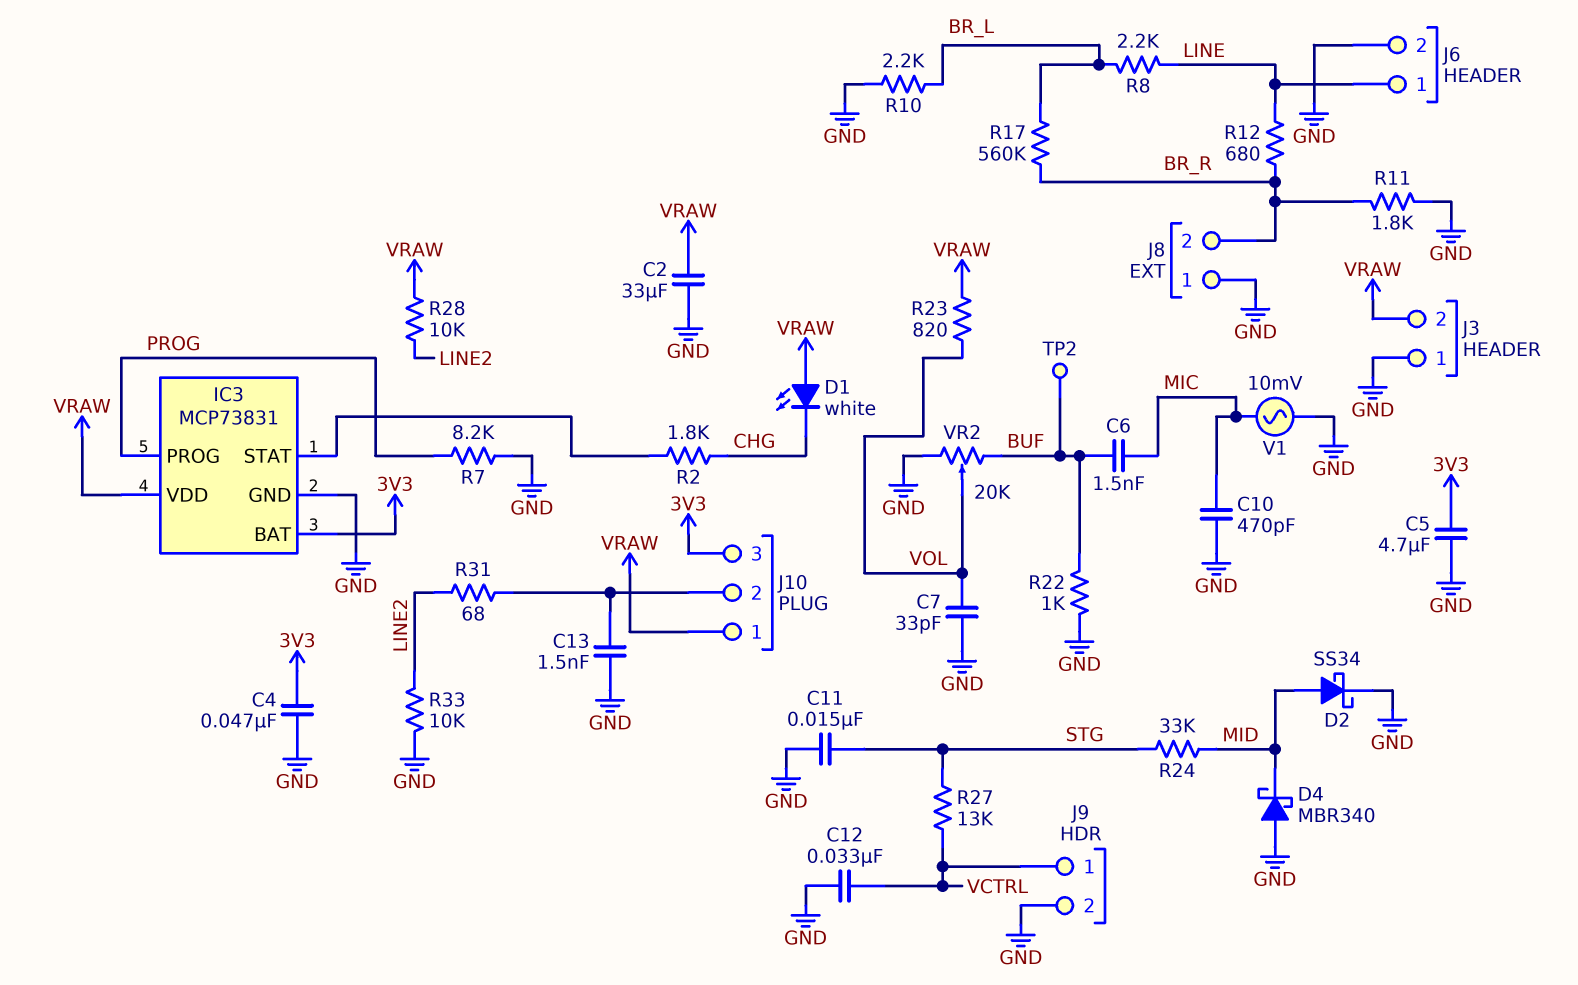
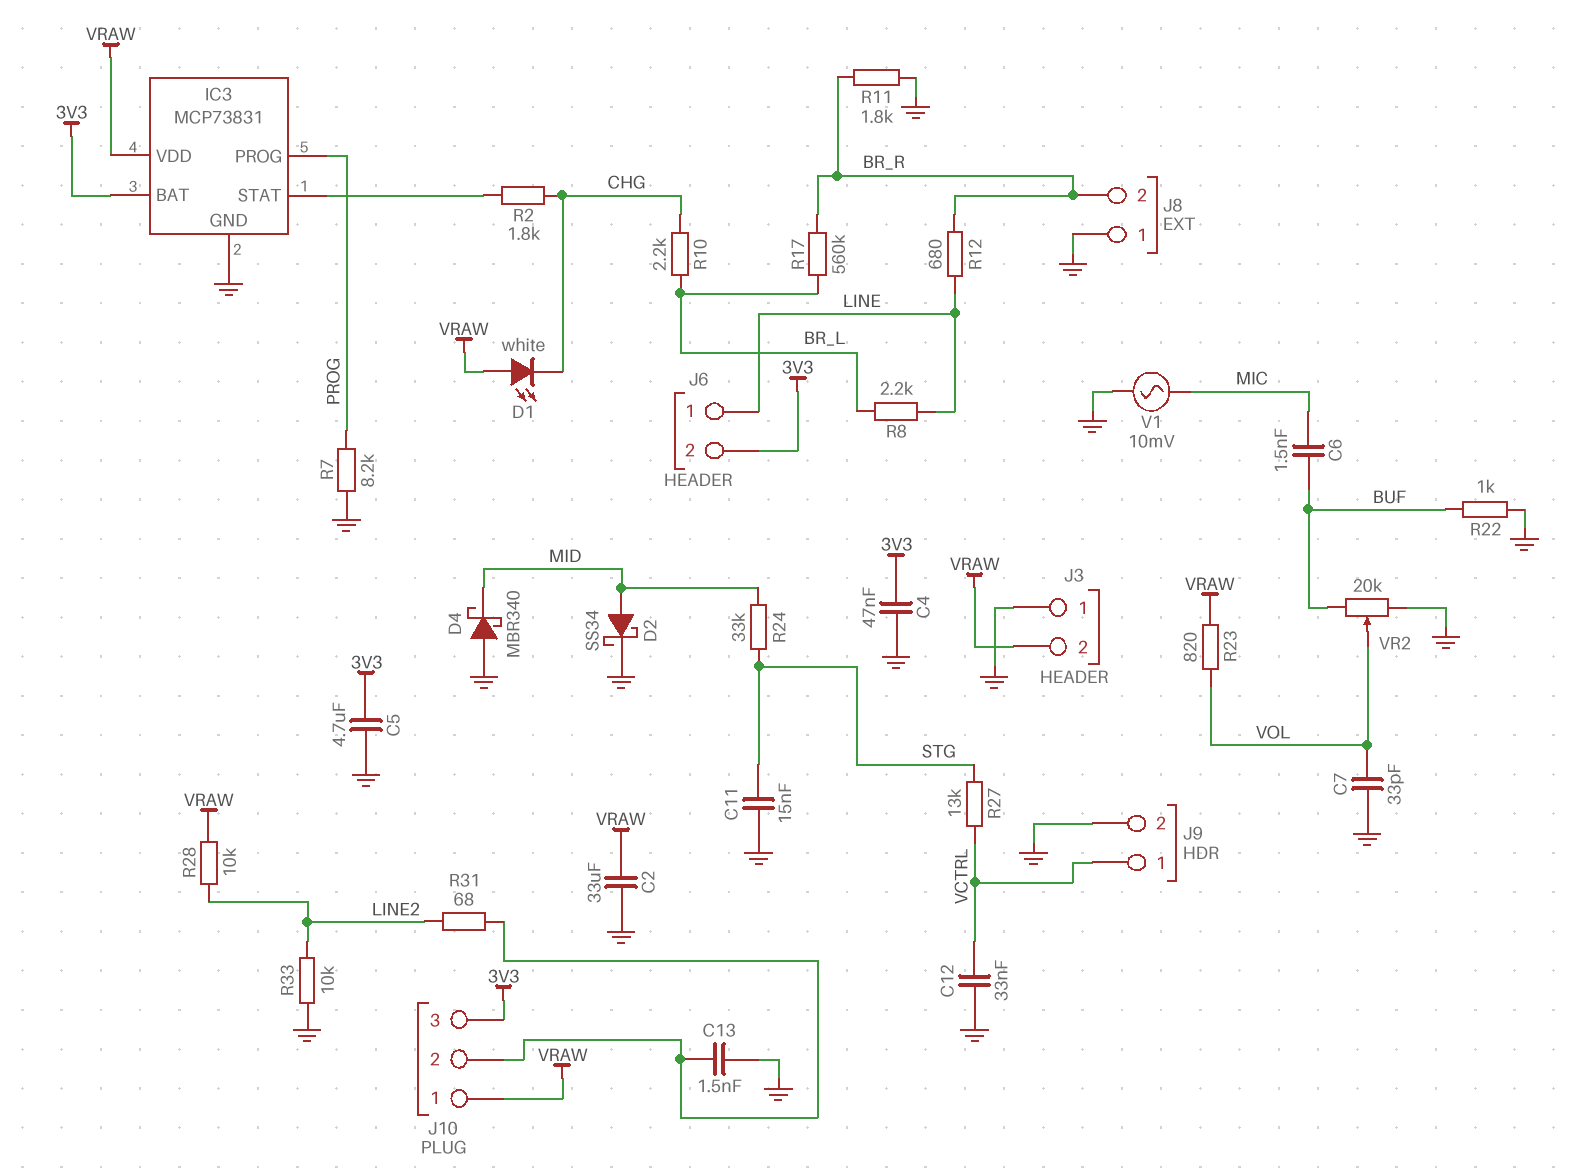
C10: 470pF (GND, MIC) -> none
J6 pin 2: GND -> 3V3
R10: 2.2k (BR_L, GND) -> 2.2k (BR_L, CHG)
TP2: test point (BUF) -> none

